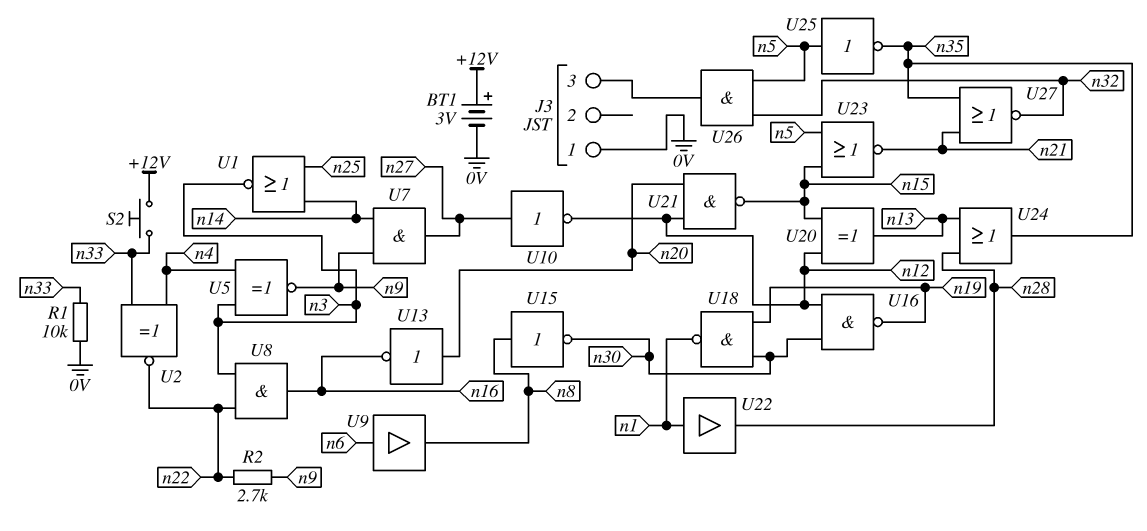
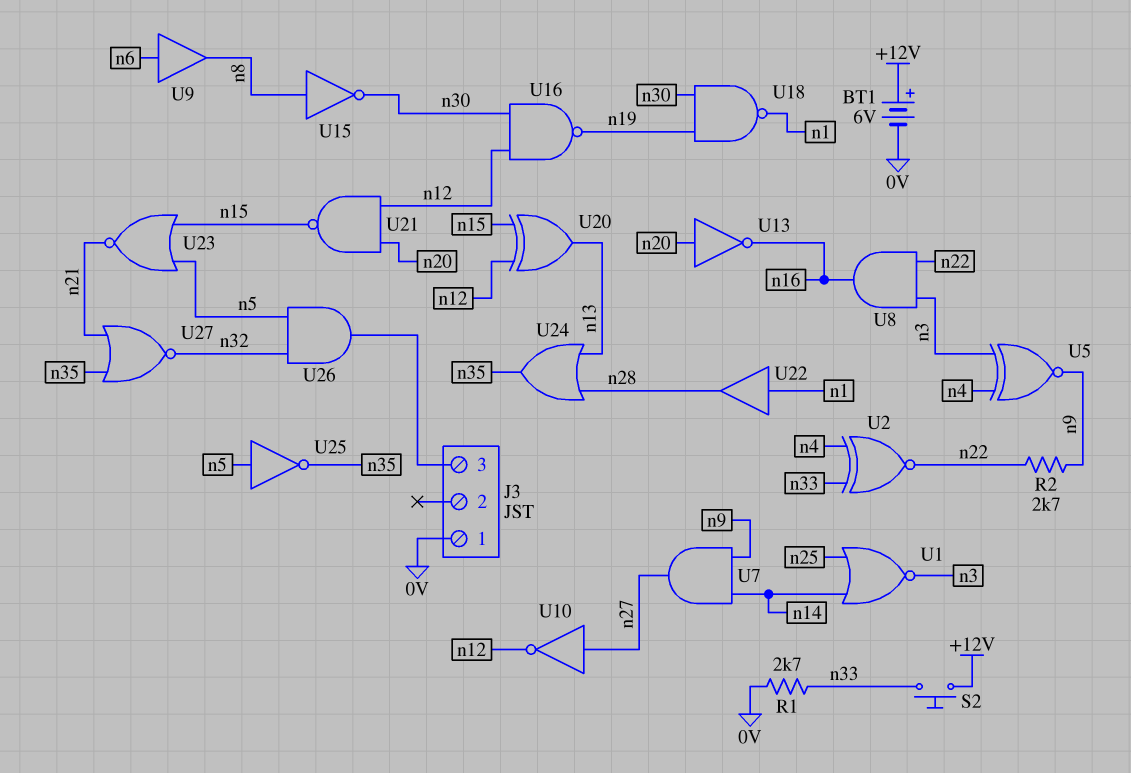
BT1: 3V (plus +12V, minus 0V) -> 6V (plus +12V, minus 0V)
R1: 10k (0V, n33) -> 2.7k (0V, n33)

